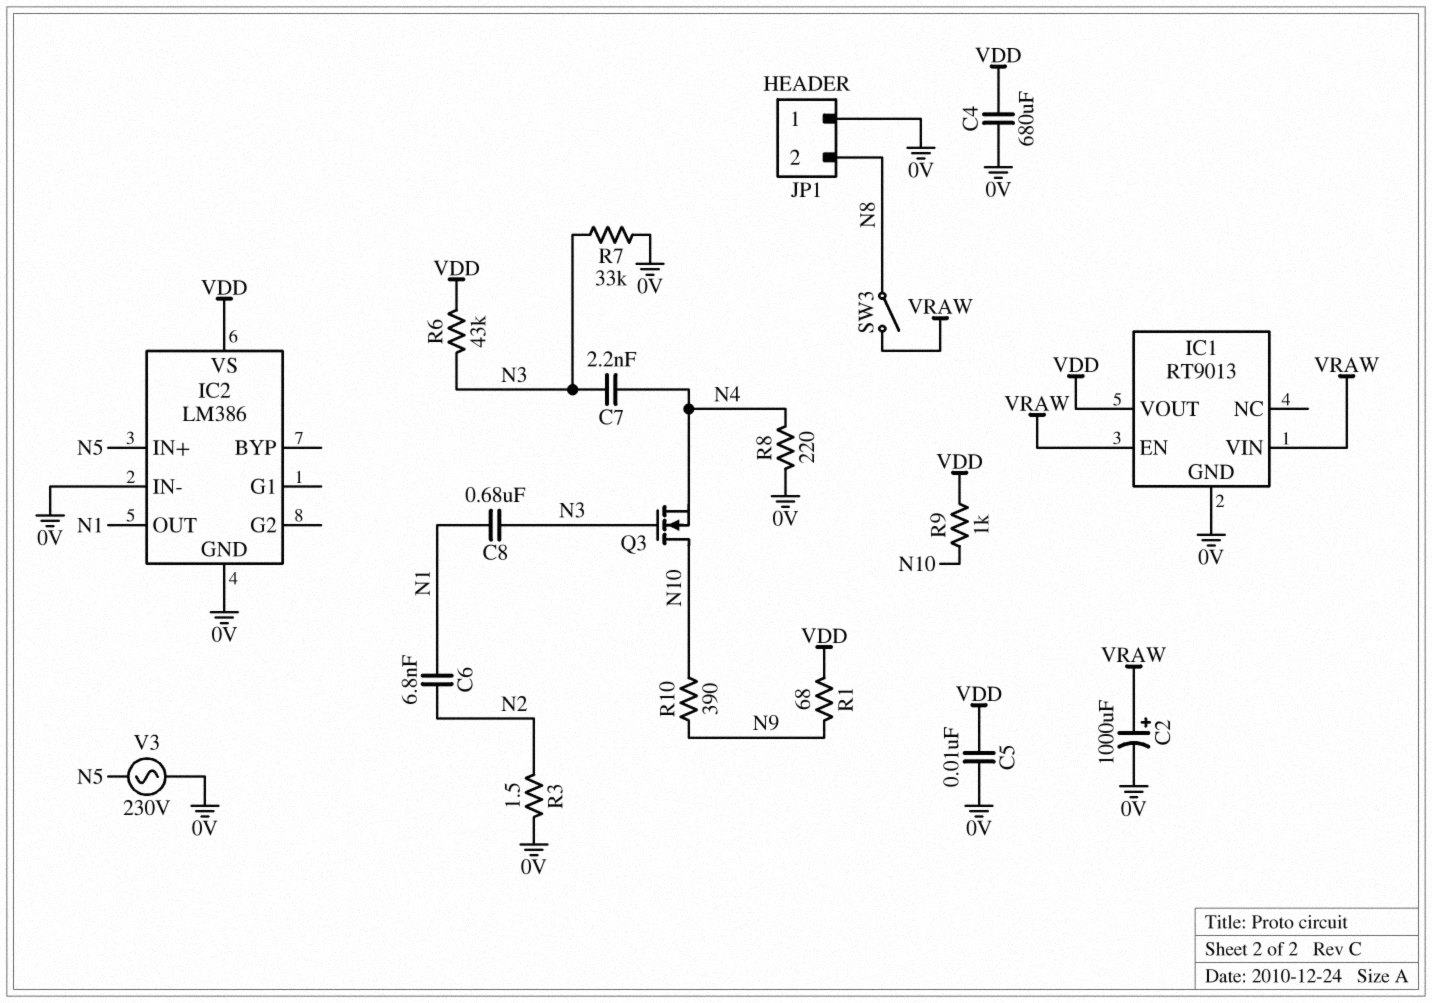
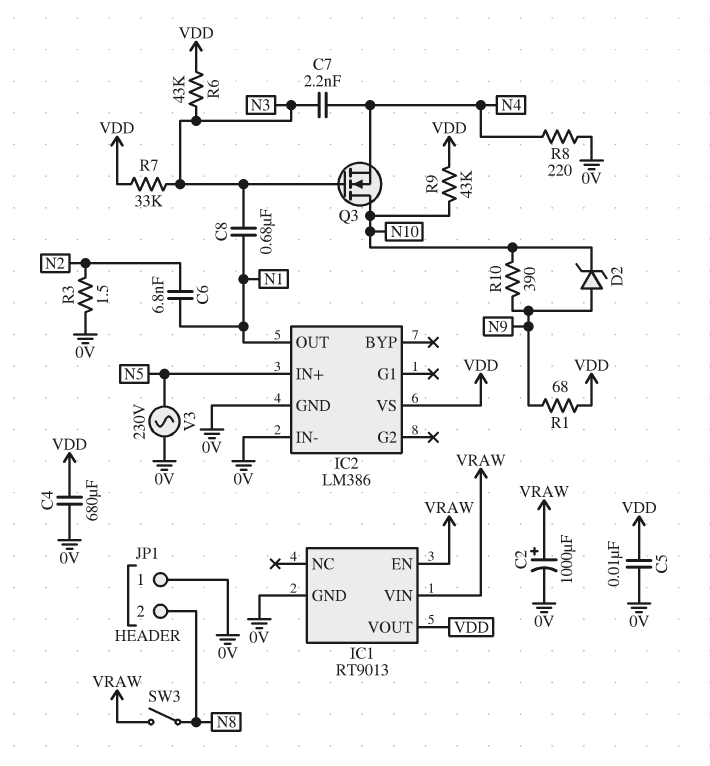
D2: none -> zener (A N9, K N10)
R7: 33k (0V, N3) -> 33k (N3, VDD)
R9: 1k (N10, VDD) -> 43k (N10, VDD)

